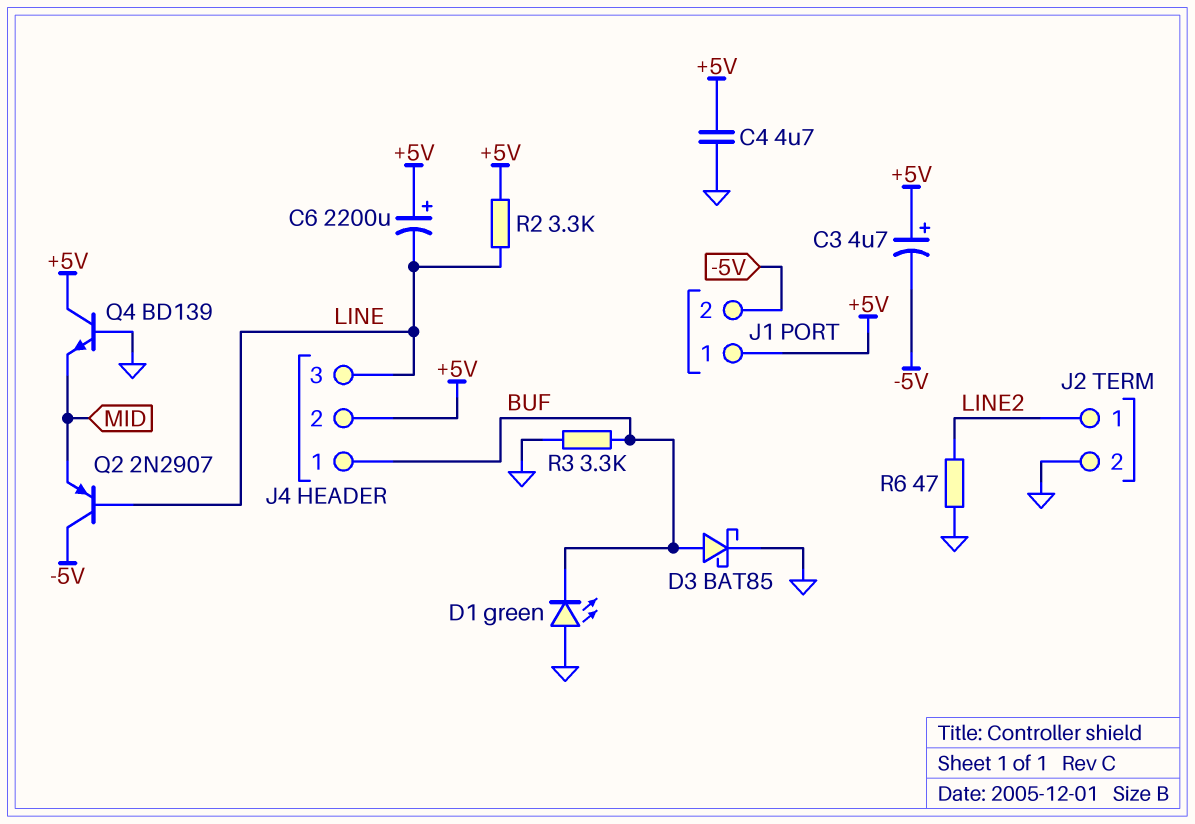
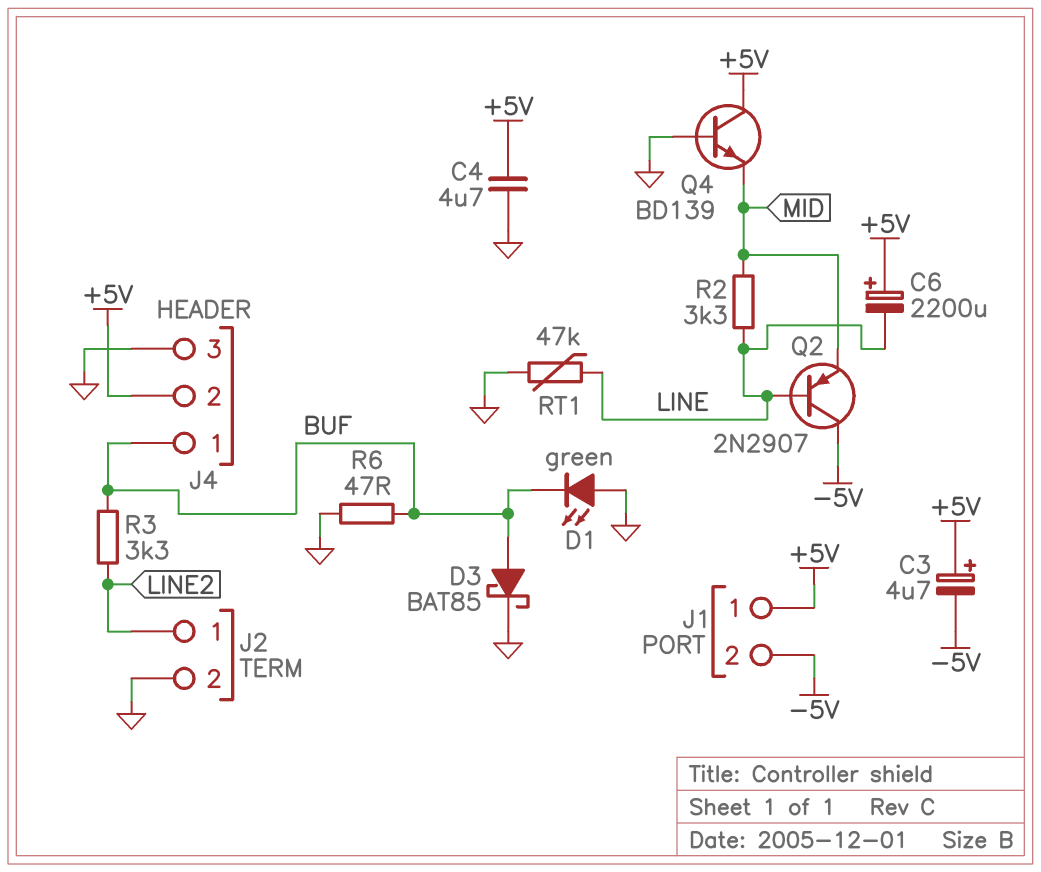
J4 pin 3: LINE -> GND
R2: 3.3k (+5V, LINE) -> 3.3k (LINE, MID)
R3: 3.3k (BUF, GND) -> 3.3k (BUF, LINE2)
R6: 47 (GND, LINE2) -> 47 (BUF, GND)
RT1: none -> 47k (GND, LINE)

